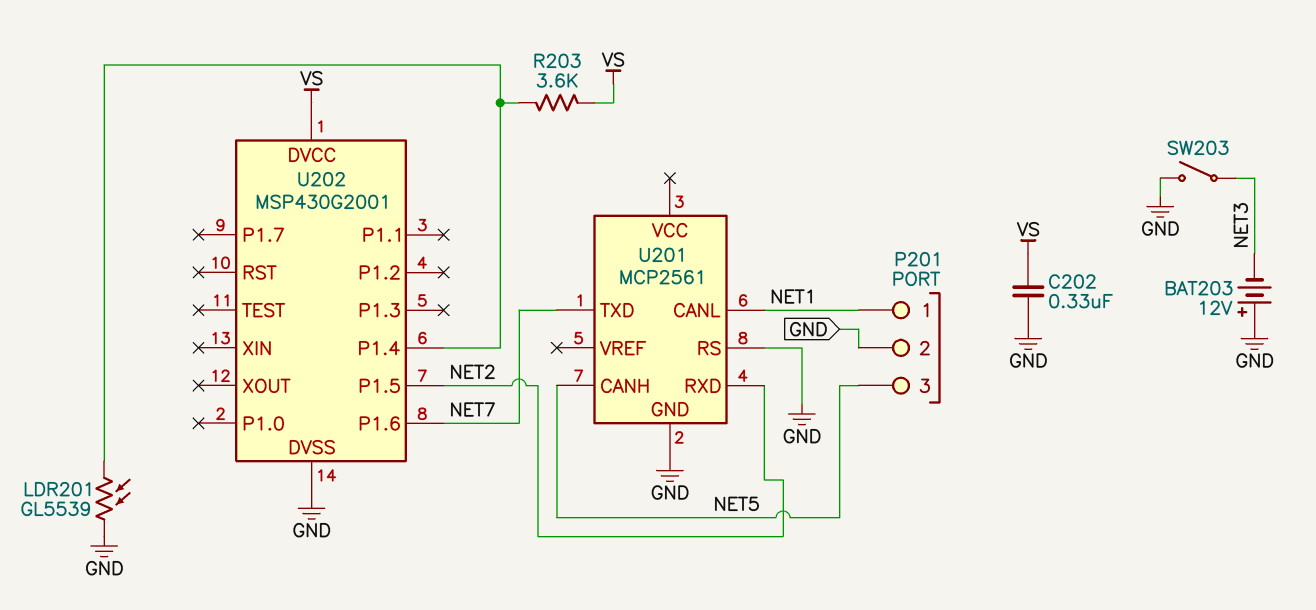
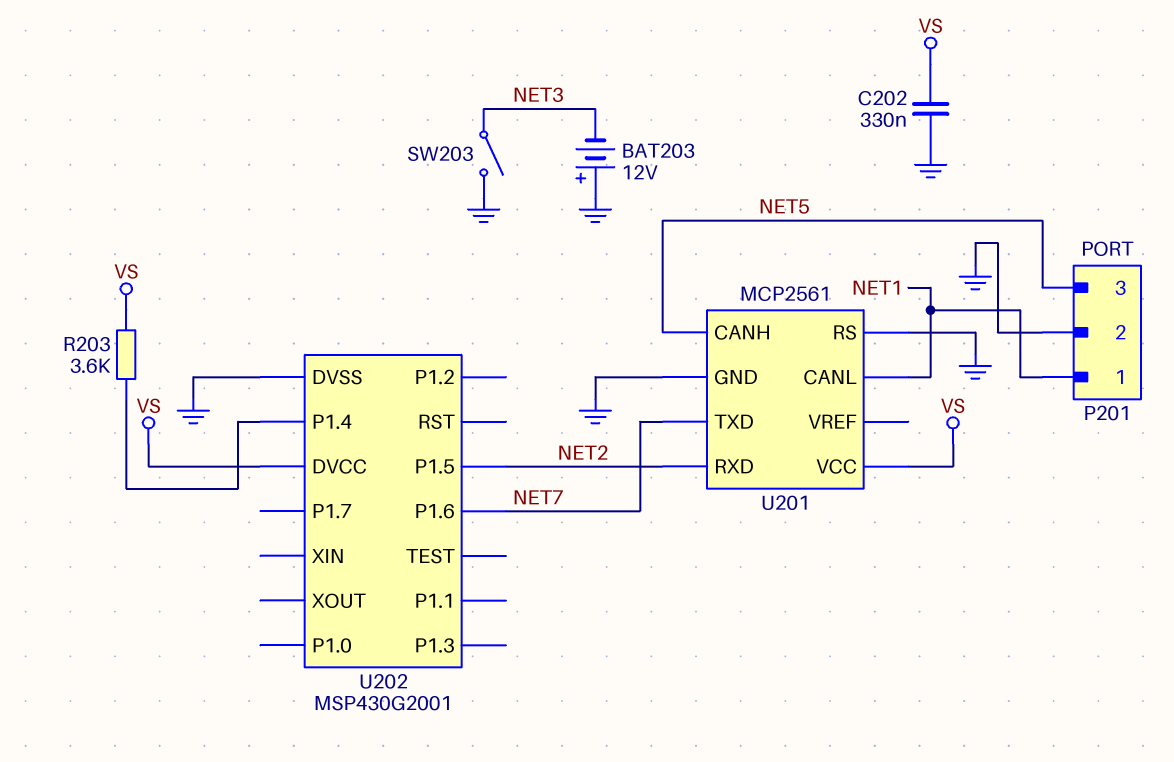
LDR201: GL5539 (GND, U202/P1.4) -> none
U201 pin VCC: none -> VS

